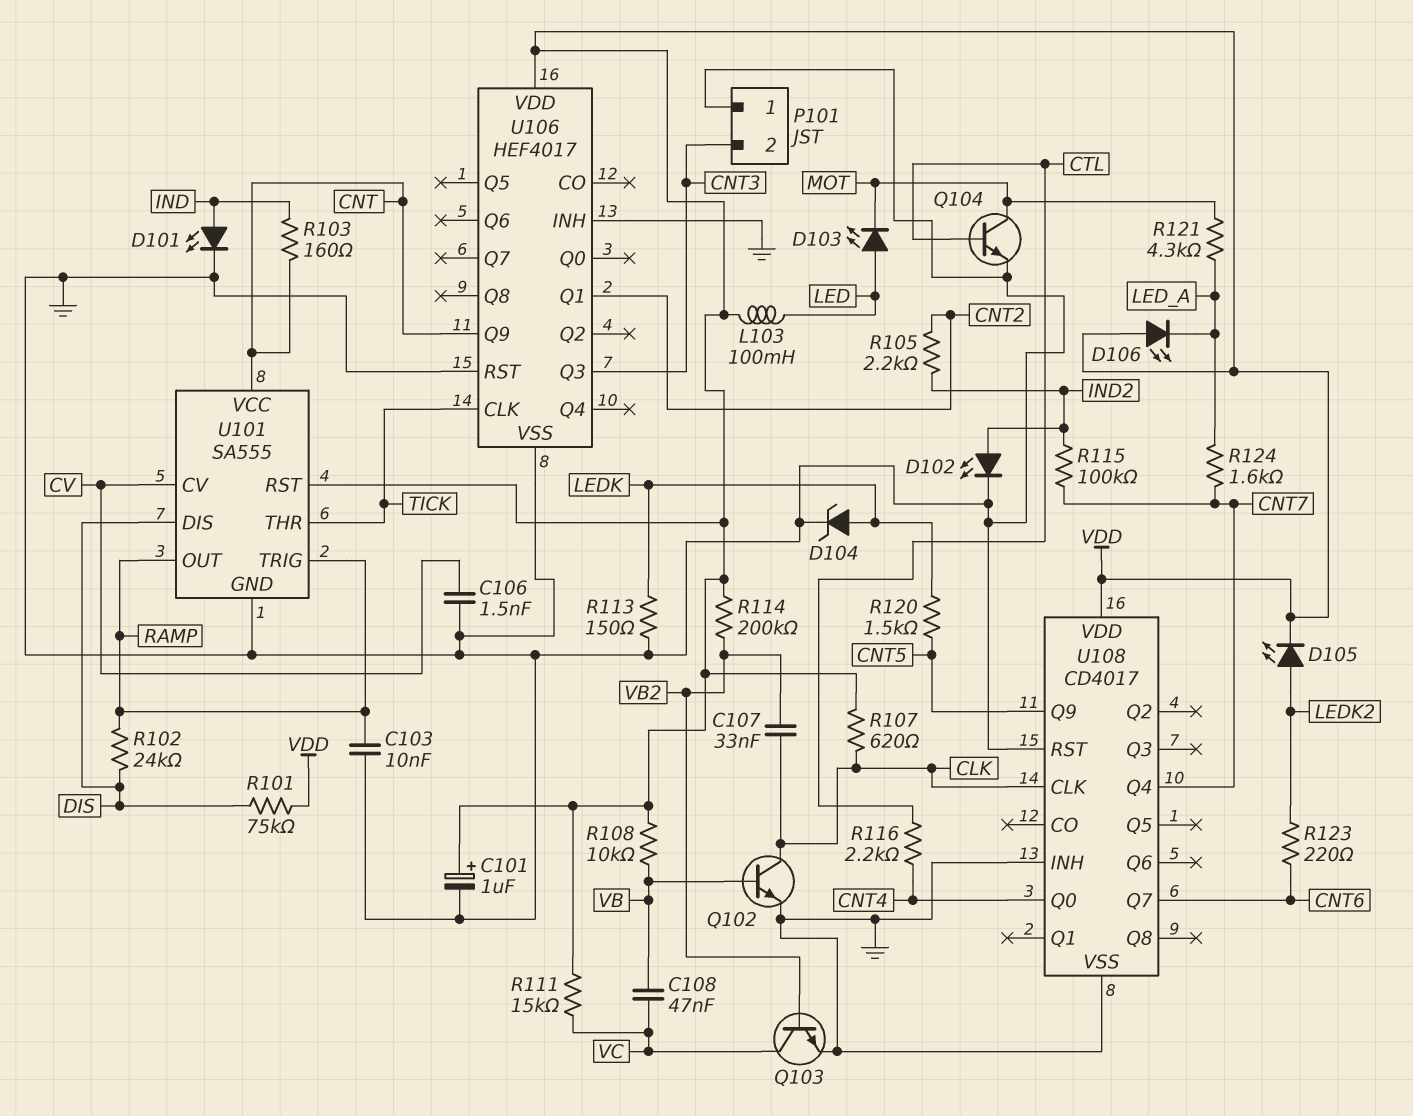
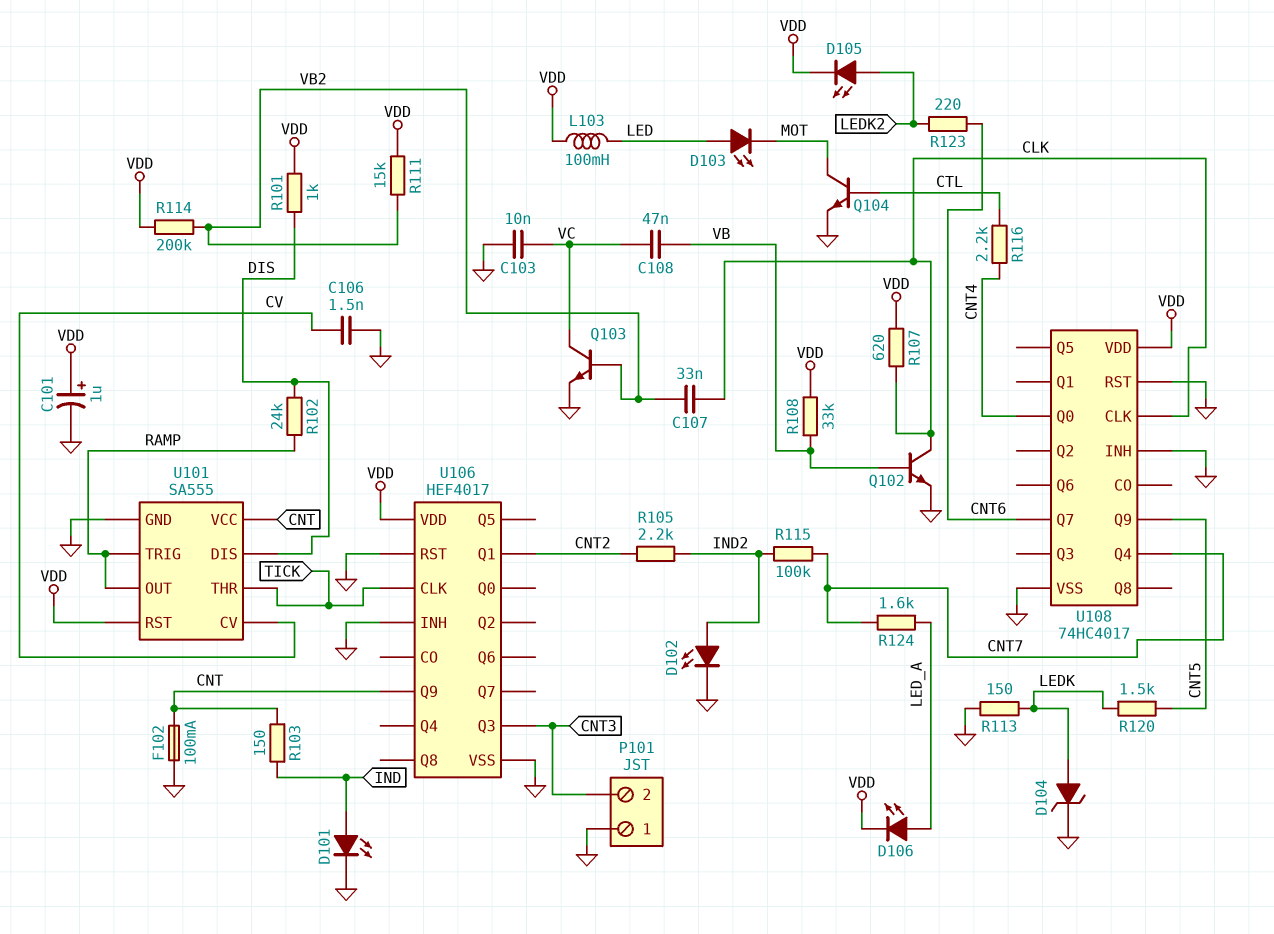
C103: 10nF (GND, RAMP) -> 10nF (GND, VC)
D106: LED (A VDD, K LED_A) -> LED (A LED_A, K VDD)
F102: none -> 100mA (CNT, GND)
R101: 75k (DIS, VDD) -> 1k (DIS, VDD)
R103: 160 (CNT, IND) -> 150 (CNT, IND)
R108: 10k (VB, VDD) -> 33k (VB, VDD)
R111: 15k (VC, VDD) -> 15k (VB2, VDD)
R121: 4.3k (LED_A, MOT) -> none
U108: CD4017 -> 74HC4017

